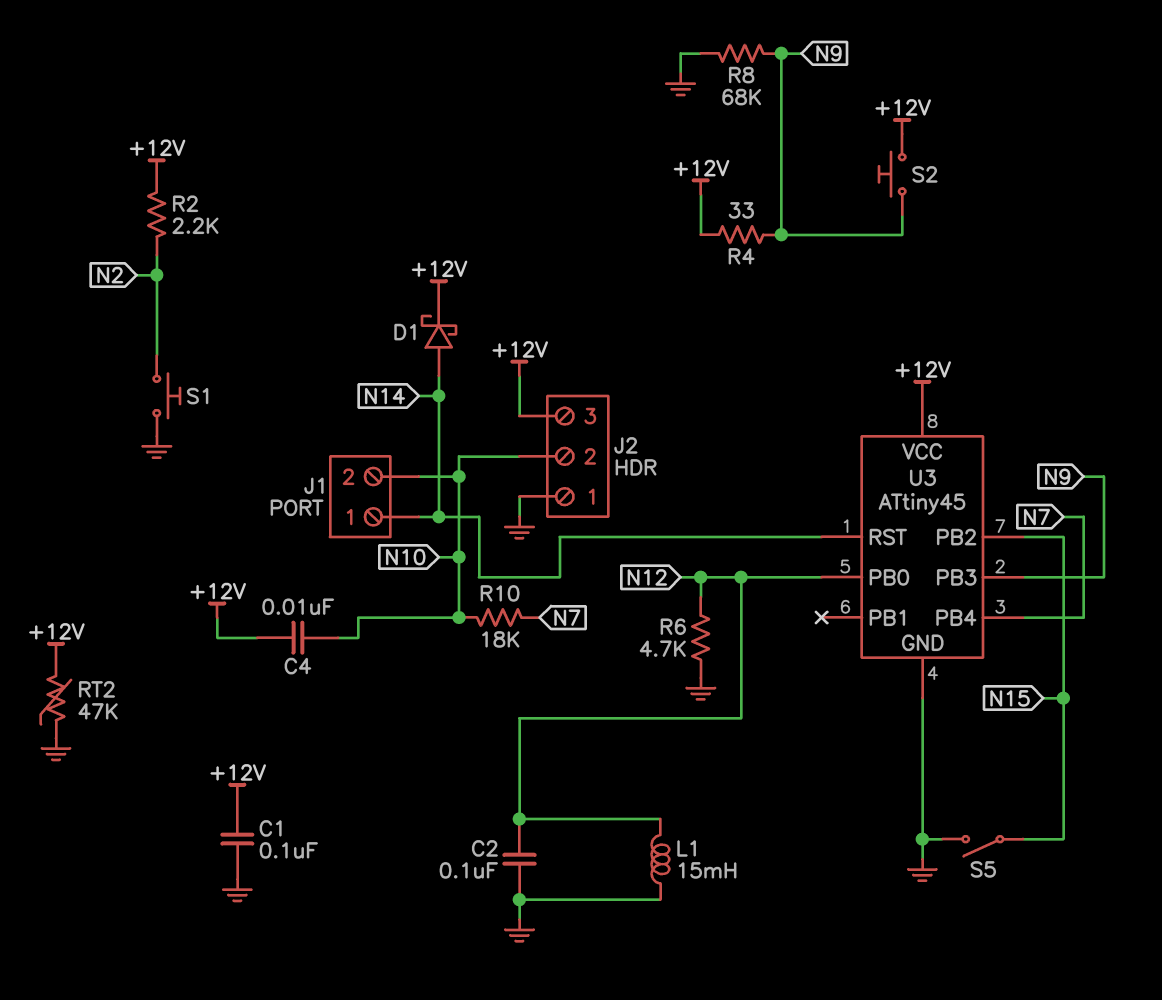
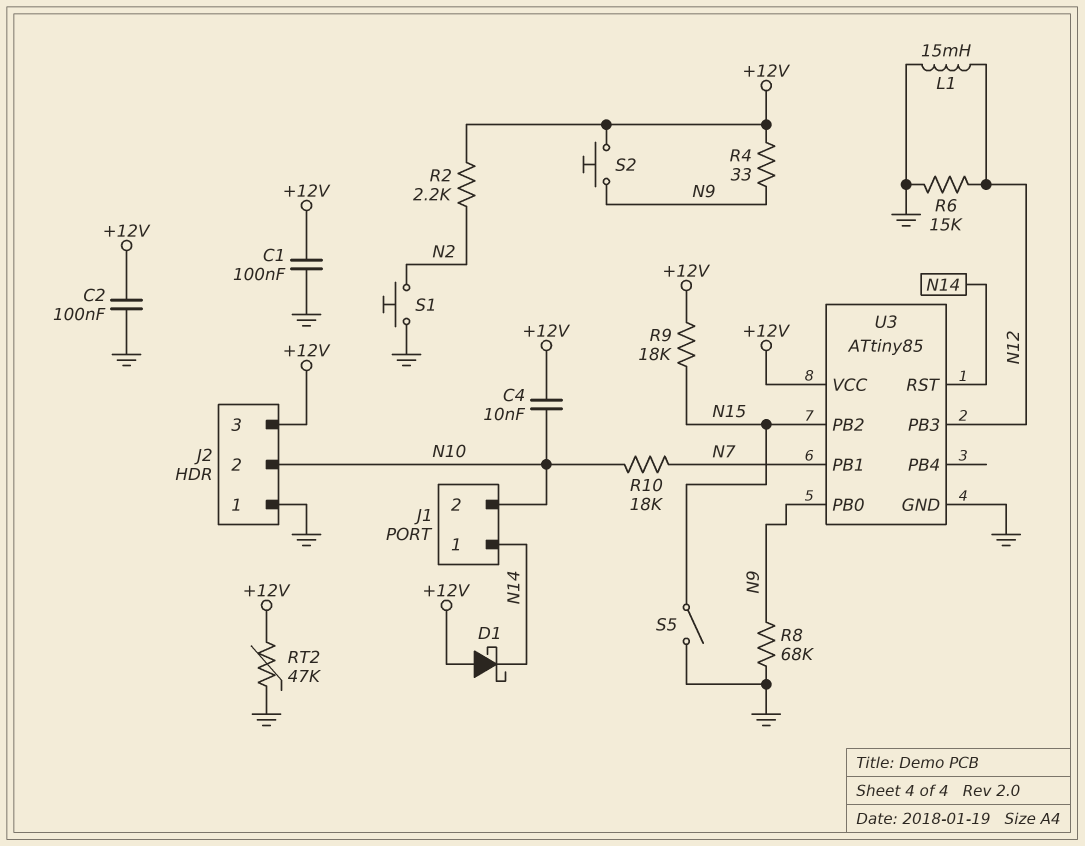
C2: 100nF (GND, N12) -> 100nF (+12V, GND)
D1: schottky (A N14, K +12V) -> schottky (A +12V, K N14)
R6: 4.7k (GND, N12) -> 15k (GND, N12)
R9: none -> 18k (+12V, N15)
U3: ATtiny45 -> ATtiny85
U3 pin PB0: N12 -> N9
U3 pin PB1: none -> N7
U3 pin PB3: N9 -> N12
U3 pin PB4: N7 -> none

